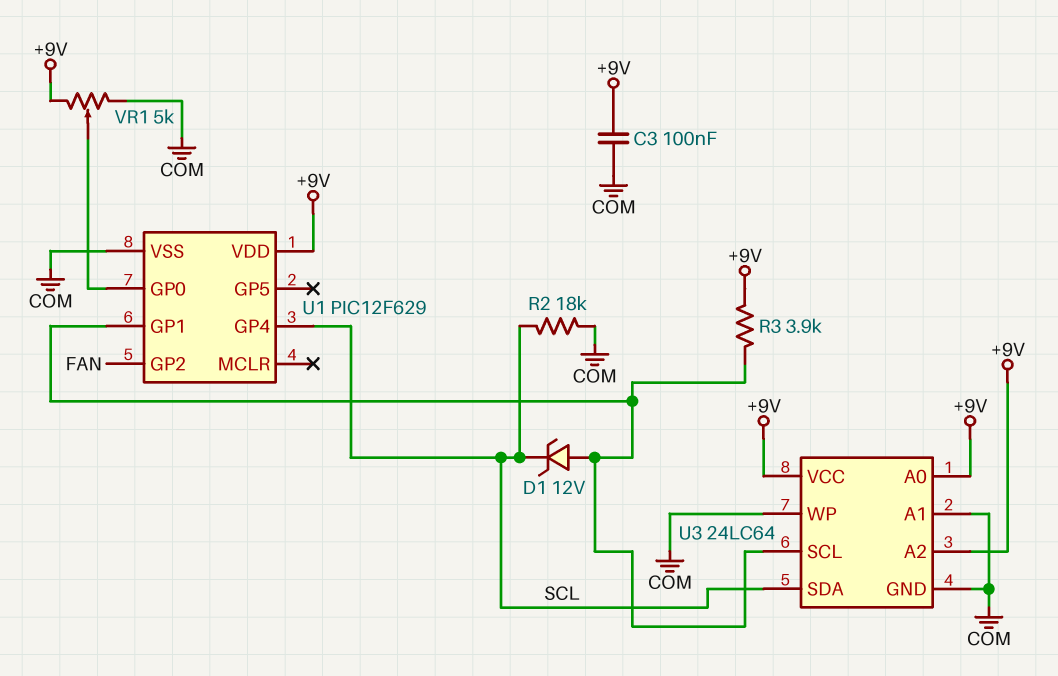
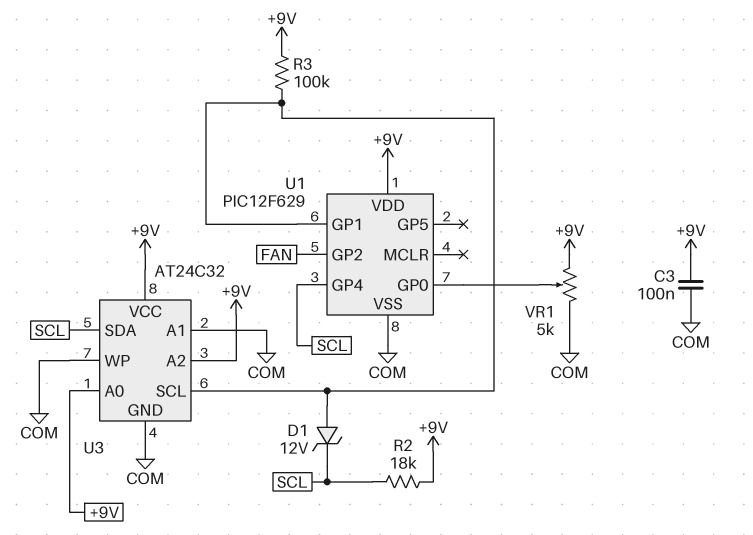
R2: 18k (COM, SCL) -> 18k (+9V, SCL)
R3: 3.9k (+9V, U1/GP1) -> 100k (+9V, U1/GP1)
U3: 24LC64 -> AT24C32

